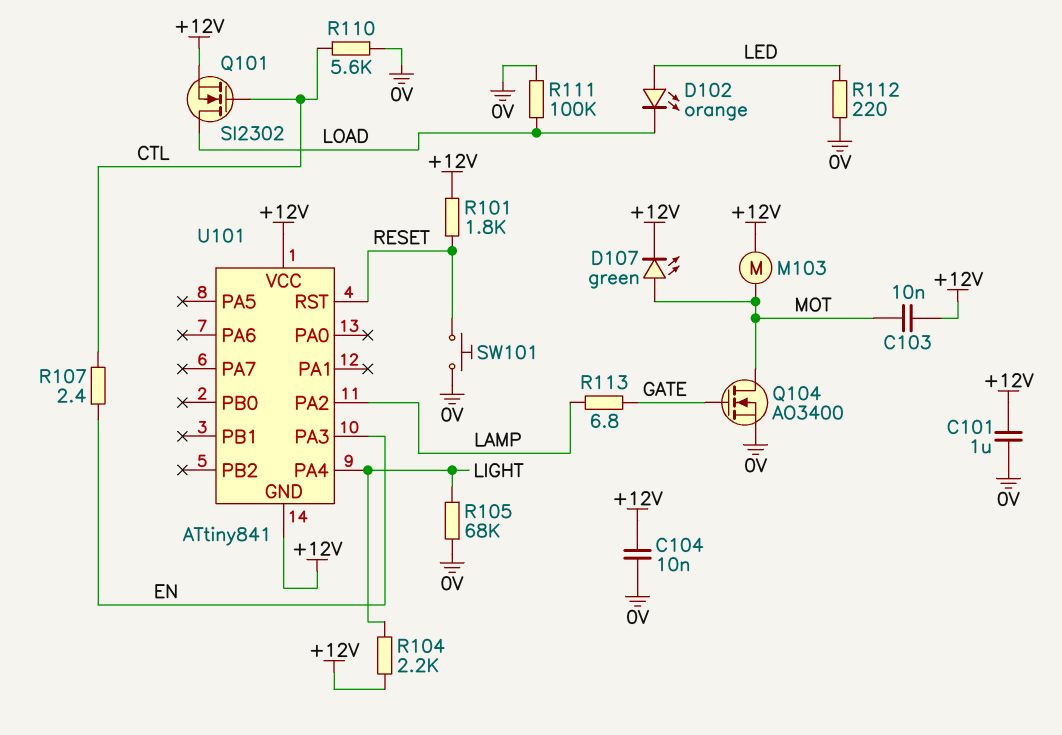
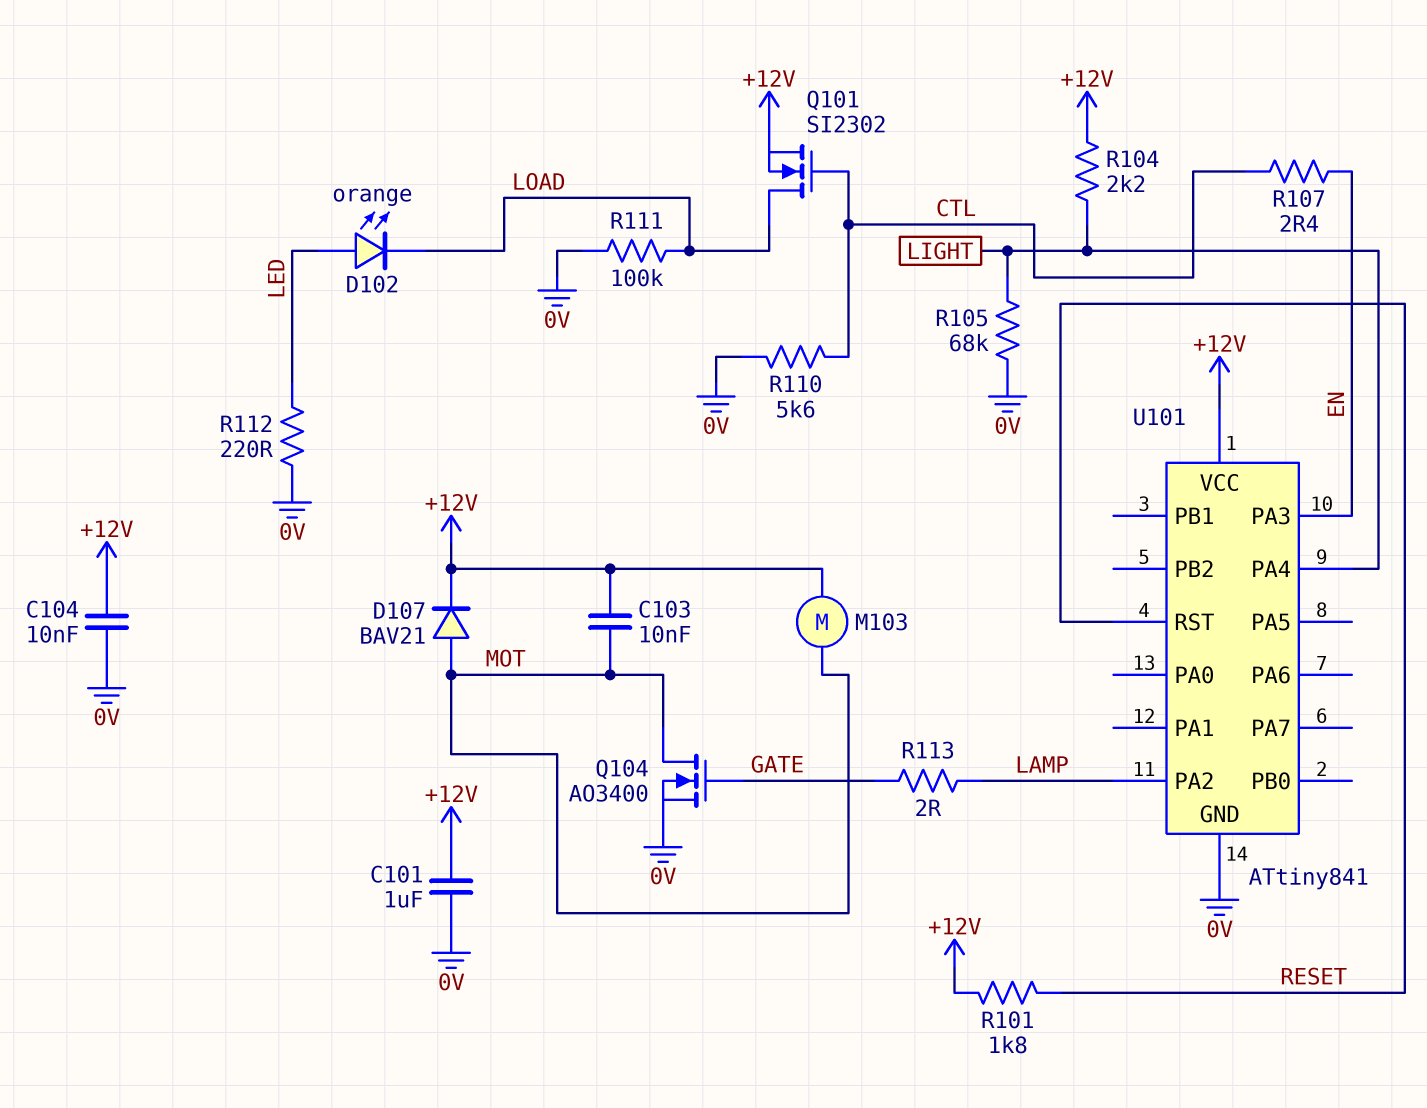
D107: LED green (A MOT, K +12V) -> diode BAV21 (A MOT, K +12V)
R113: 6.8 (GATE, LAMP) -> 2 (GATE, LAMP)
SW101: button (0V, RESET) -> none
U101 pin GND: +12V -> 0V

